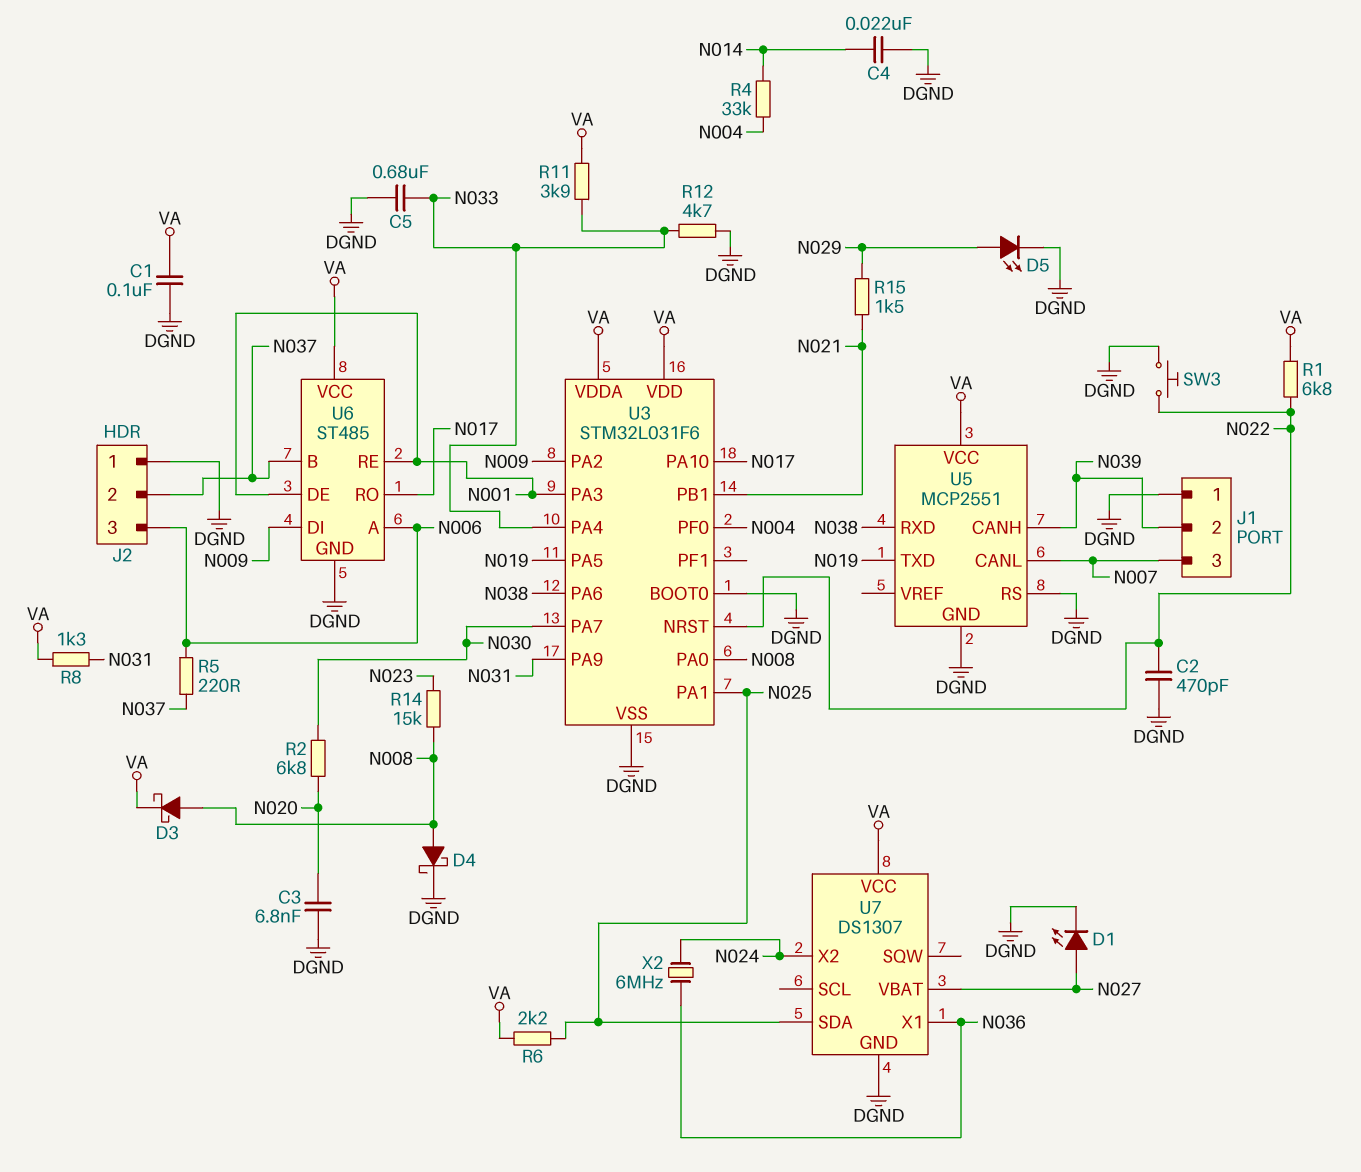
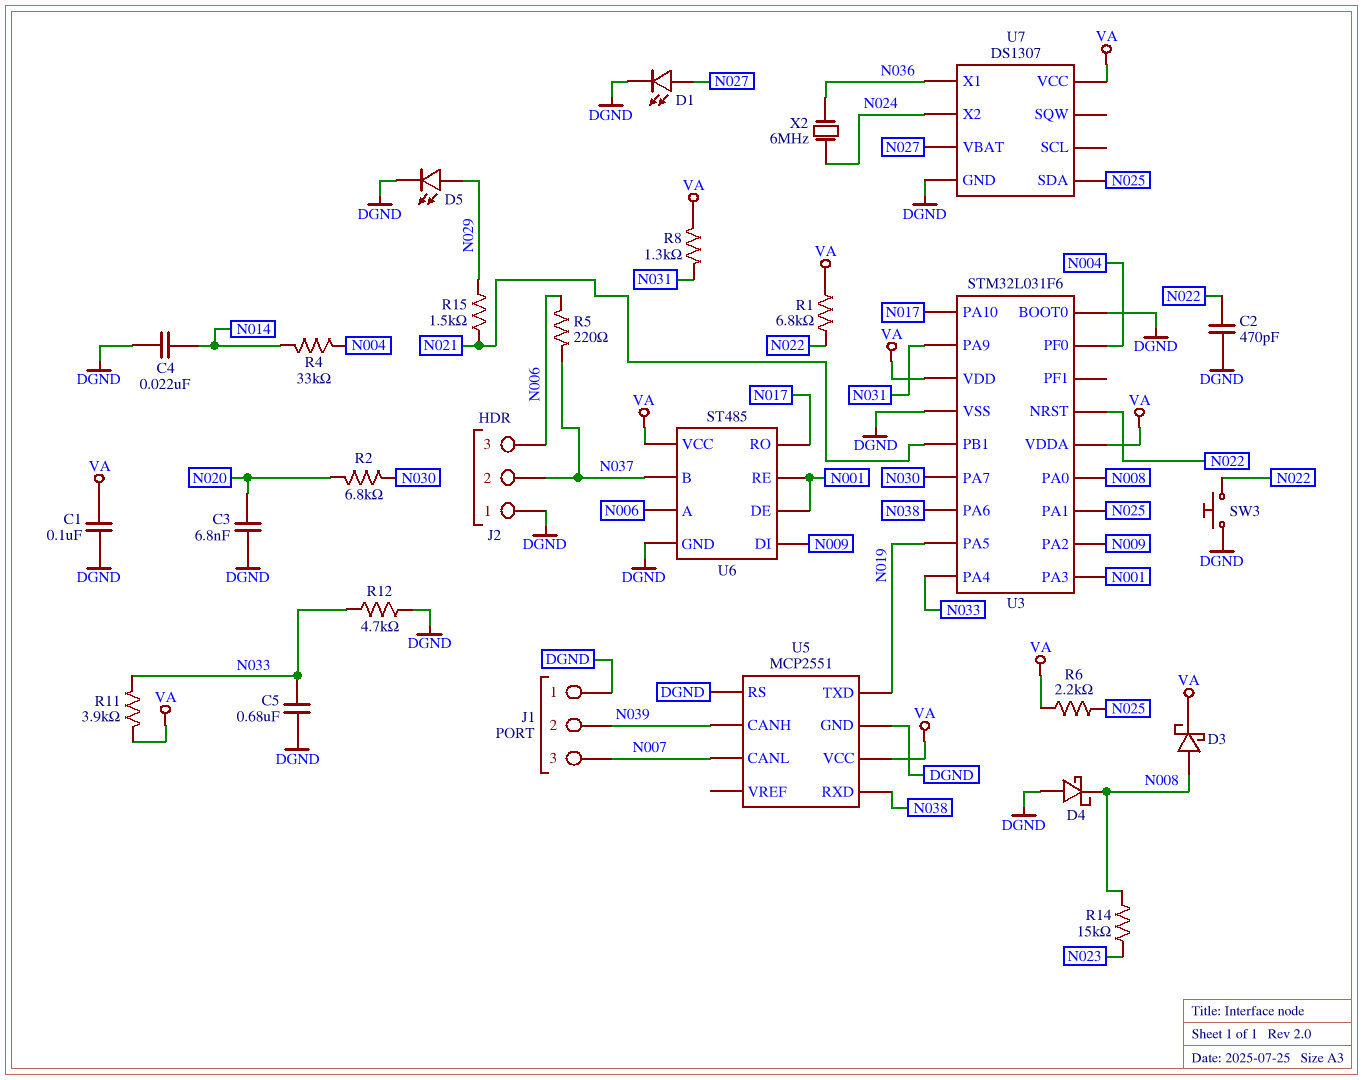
D4: schottky (A N008, K DGND) -> schottky (A DGND, K N008)

